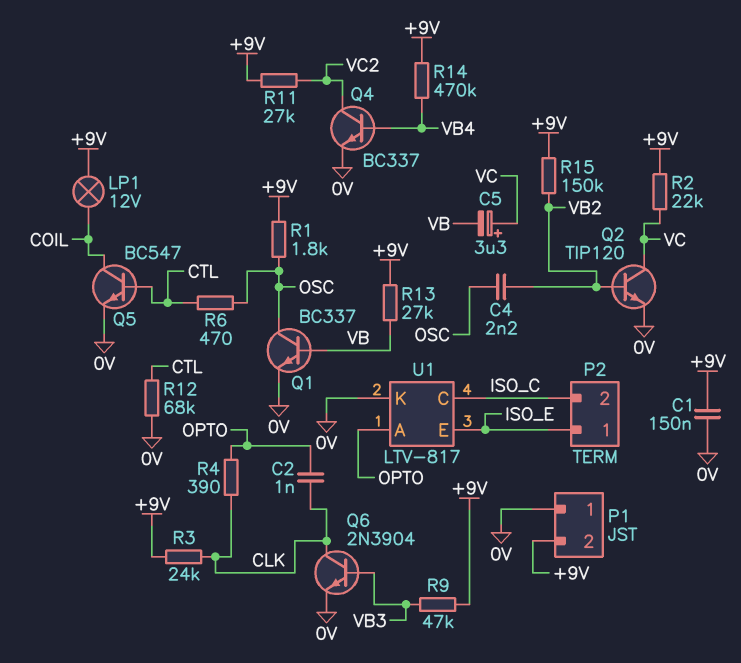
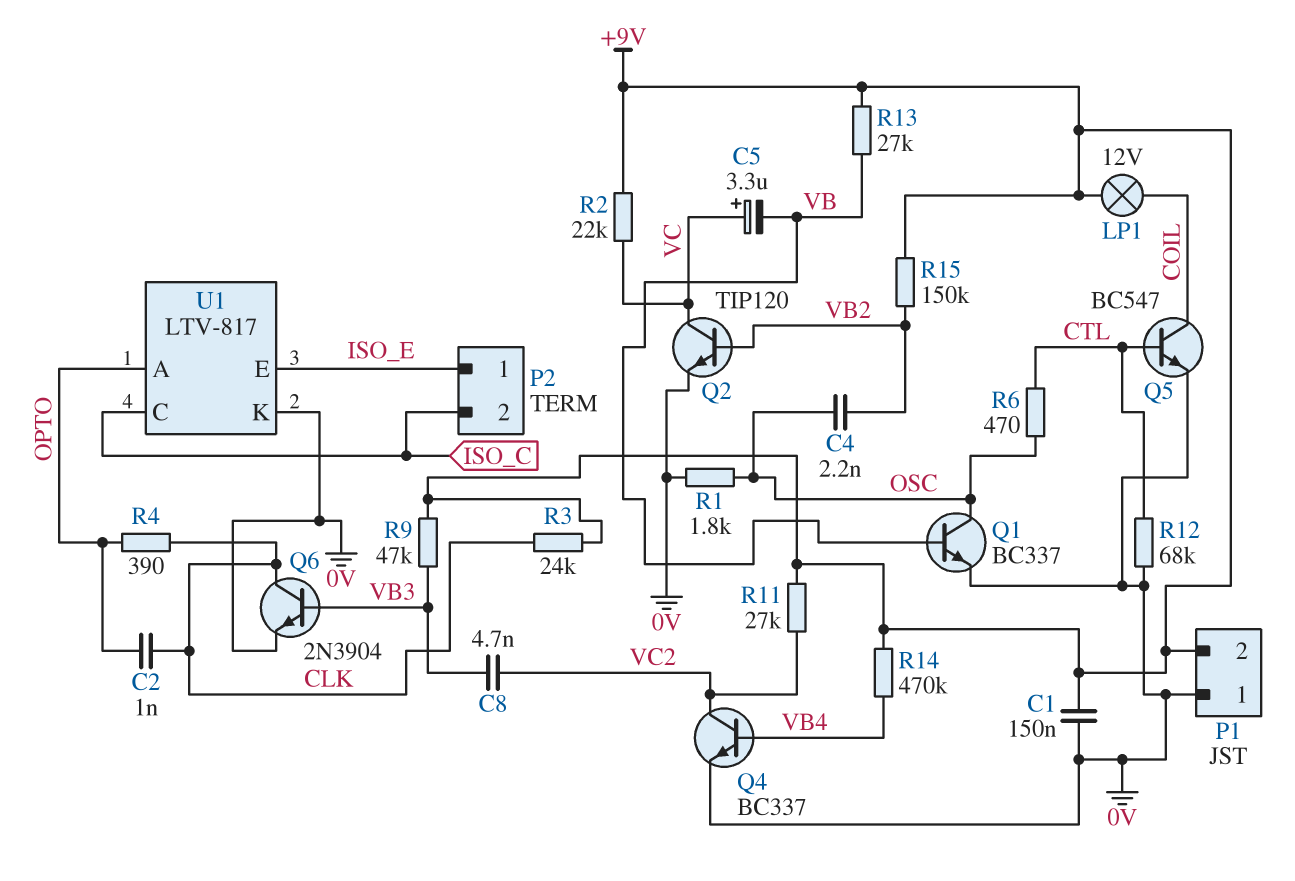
C8: none -> 4.7nF (VB3, VC2)
R1: 1.8k (+9V, OSC) -> 1.8k (0V, OSC)

